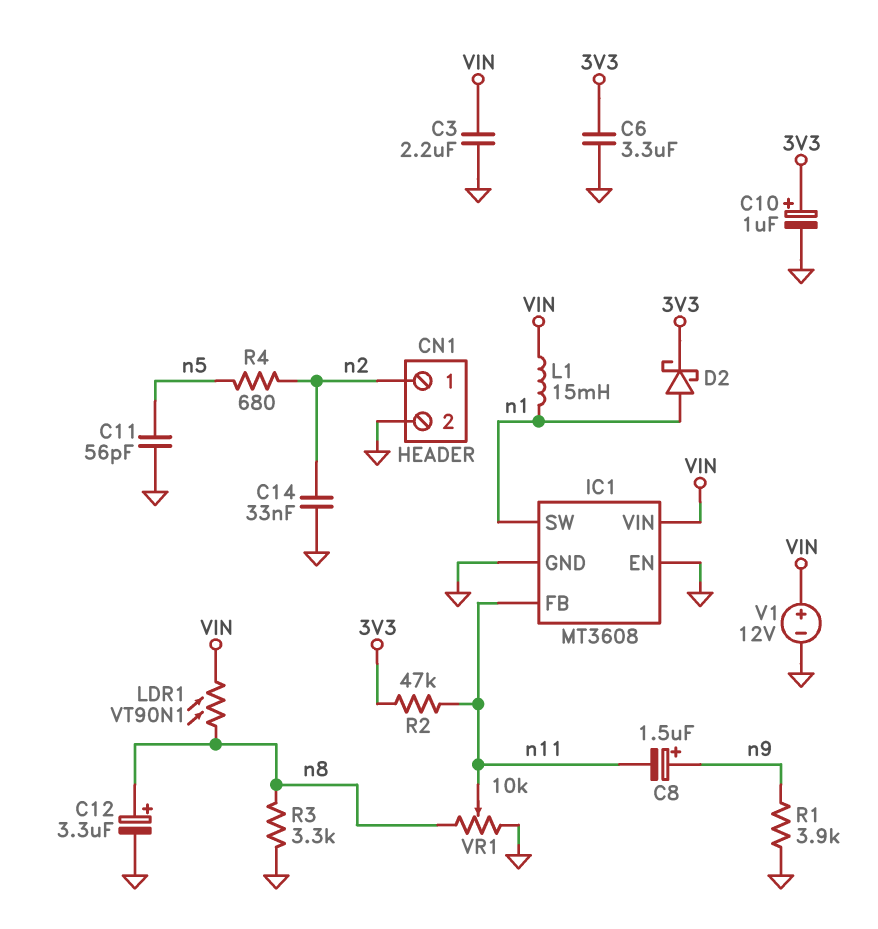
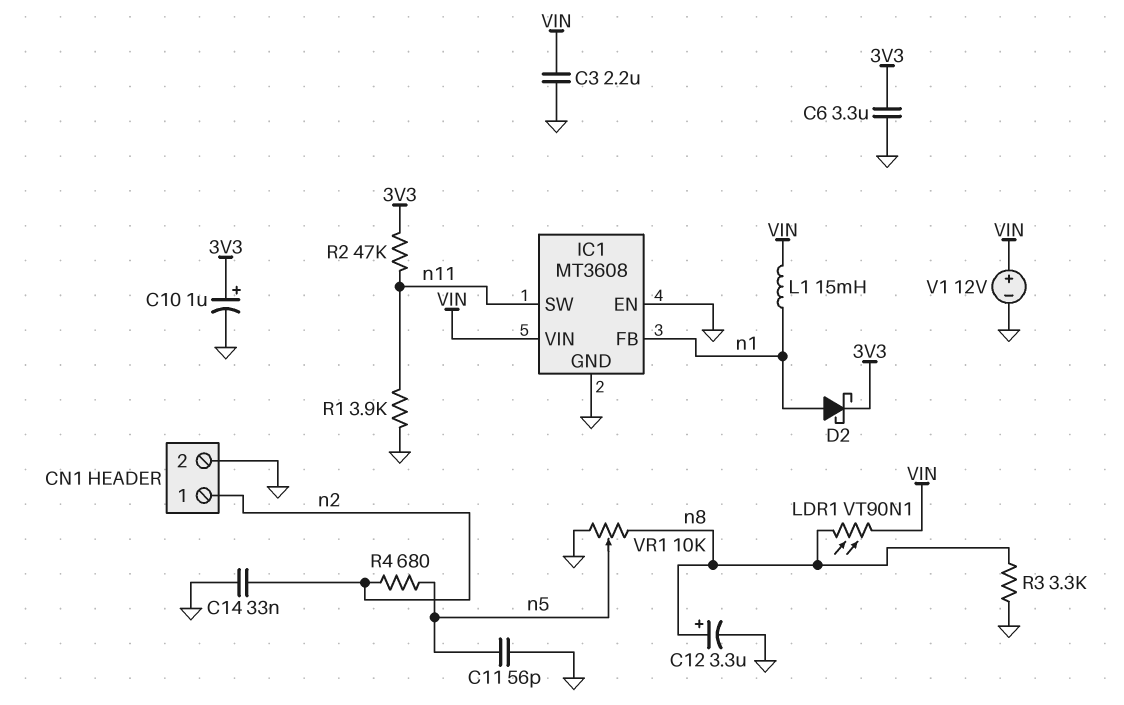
C8: 1.5uF (plus n9, minus n11) -> none
IC1 pin FB: n11 -> n1
IC1 pin SW: n1 -> n11
R1: 3.9k (GND, n9) -> 3.9k (GND, n11)
VR1: 10k (GND, n8, wiper n11) -> 10k (GND, n8, wiper n5)

